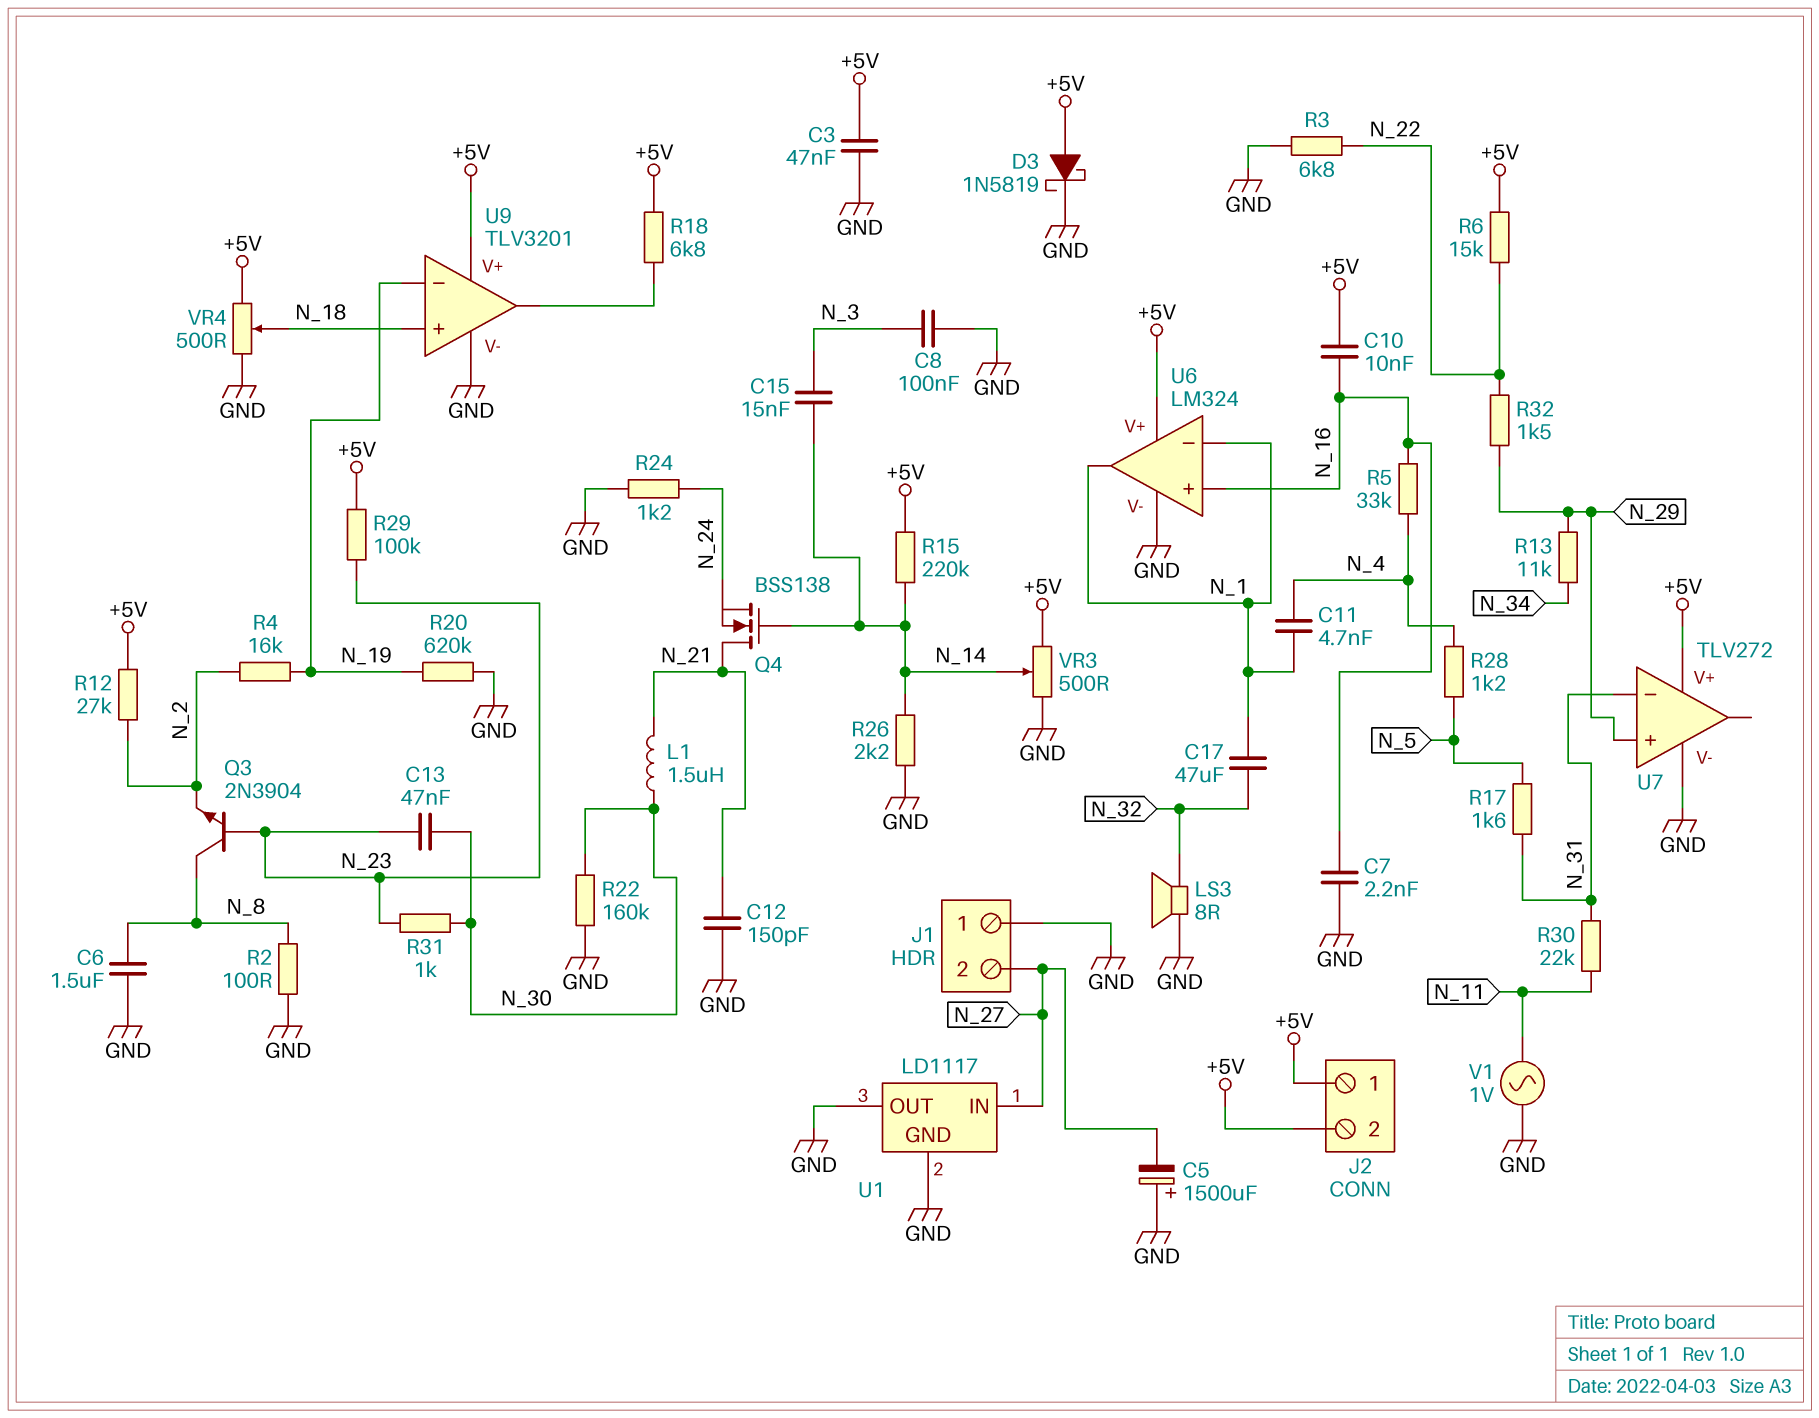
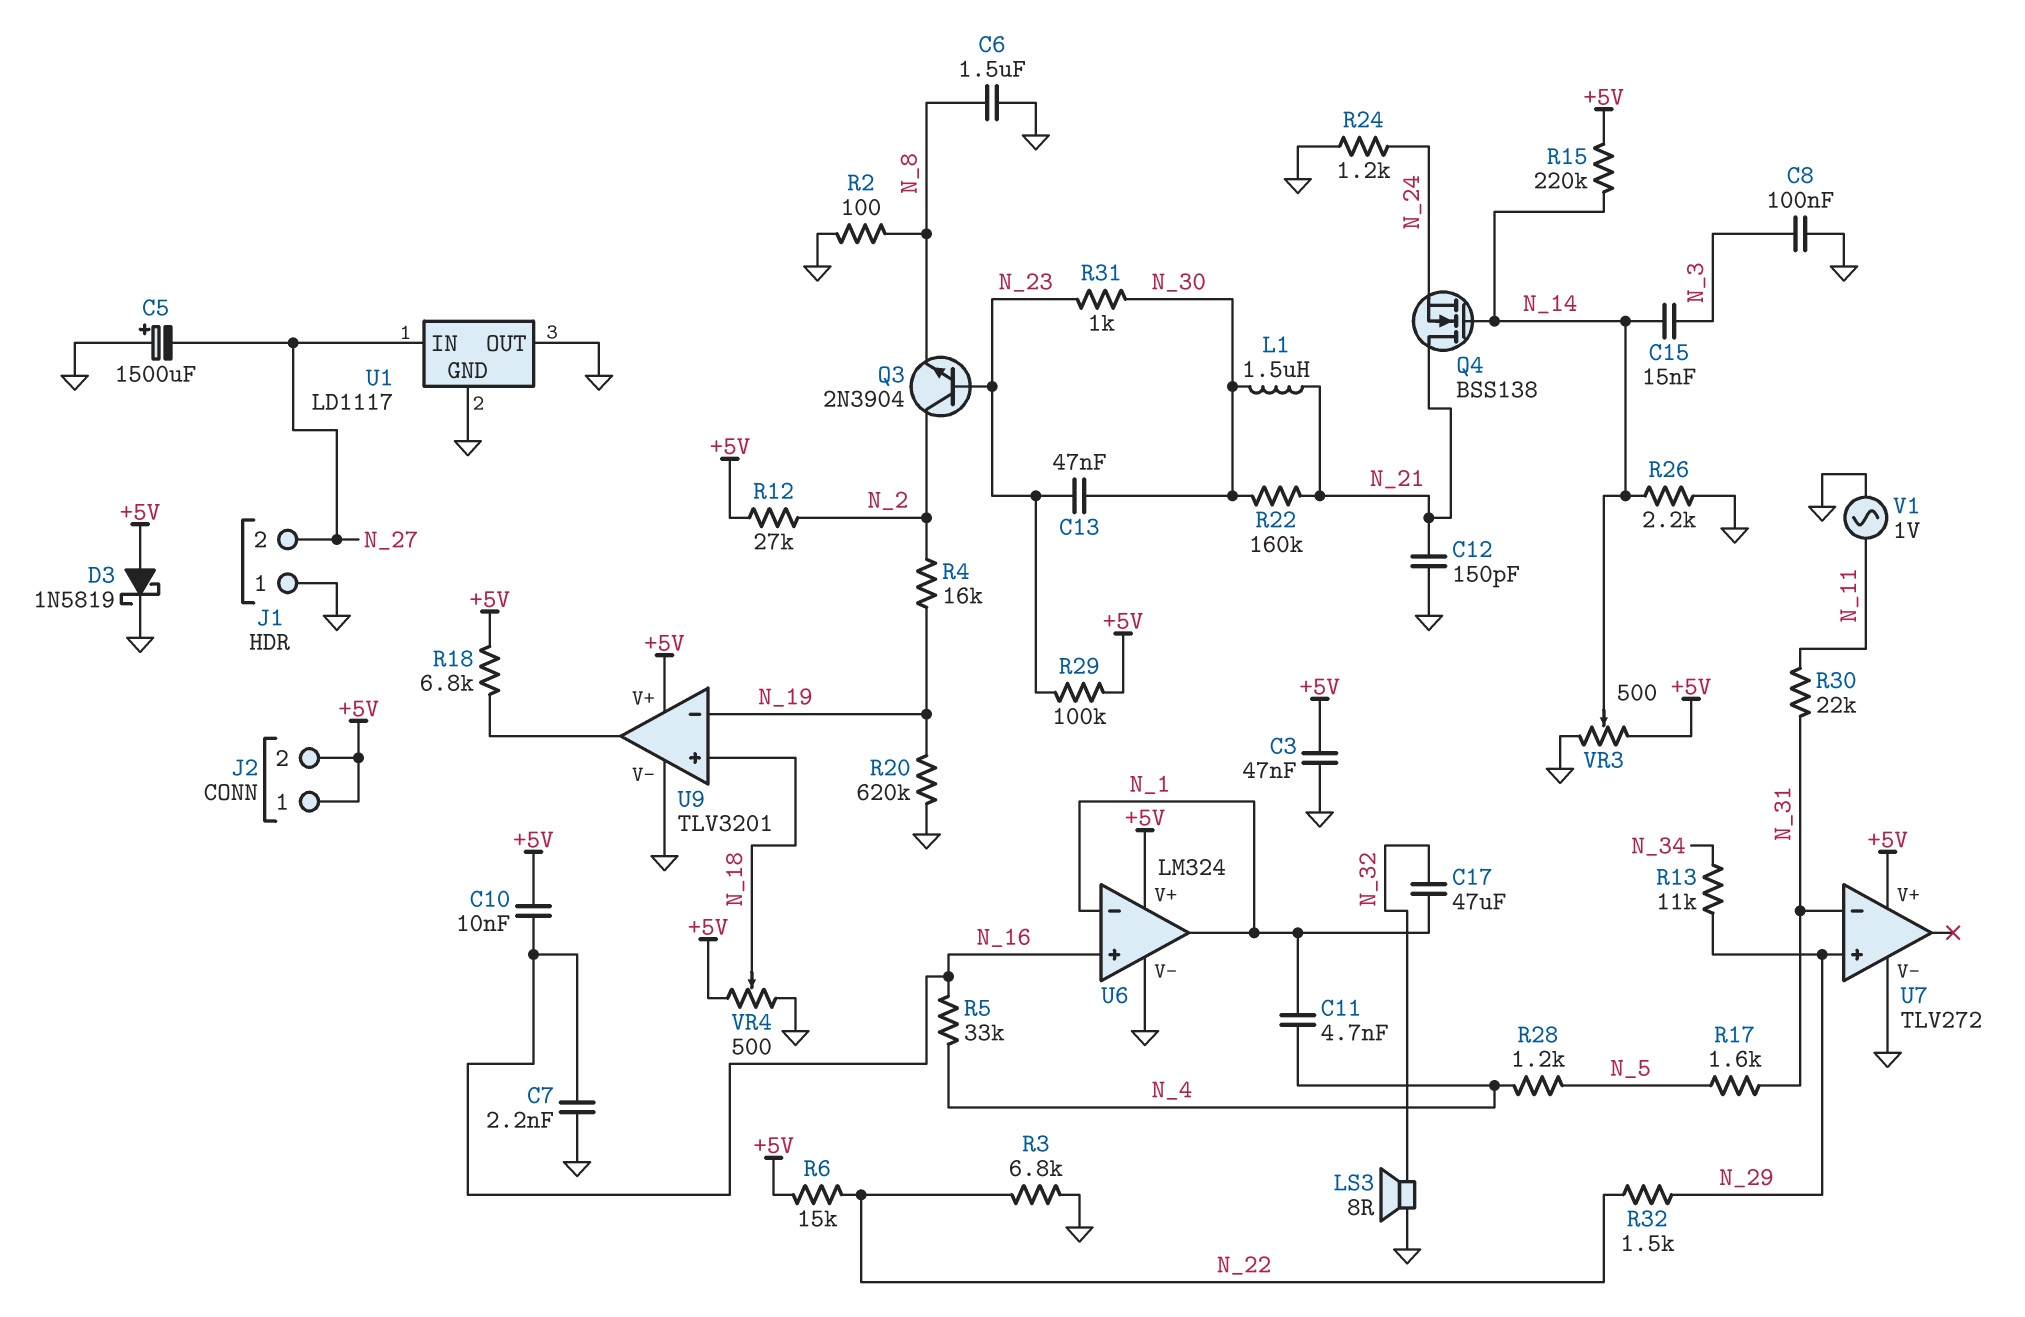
Q3: NPN 2N3904 (B N_23, C N_8, E N_2) -> NPN 2N3904 (B N_23, C N_2, E N_8)
R22: 160k (GND, N_30) -> 160k (N_21, N_30)

